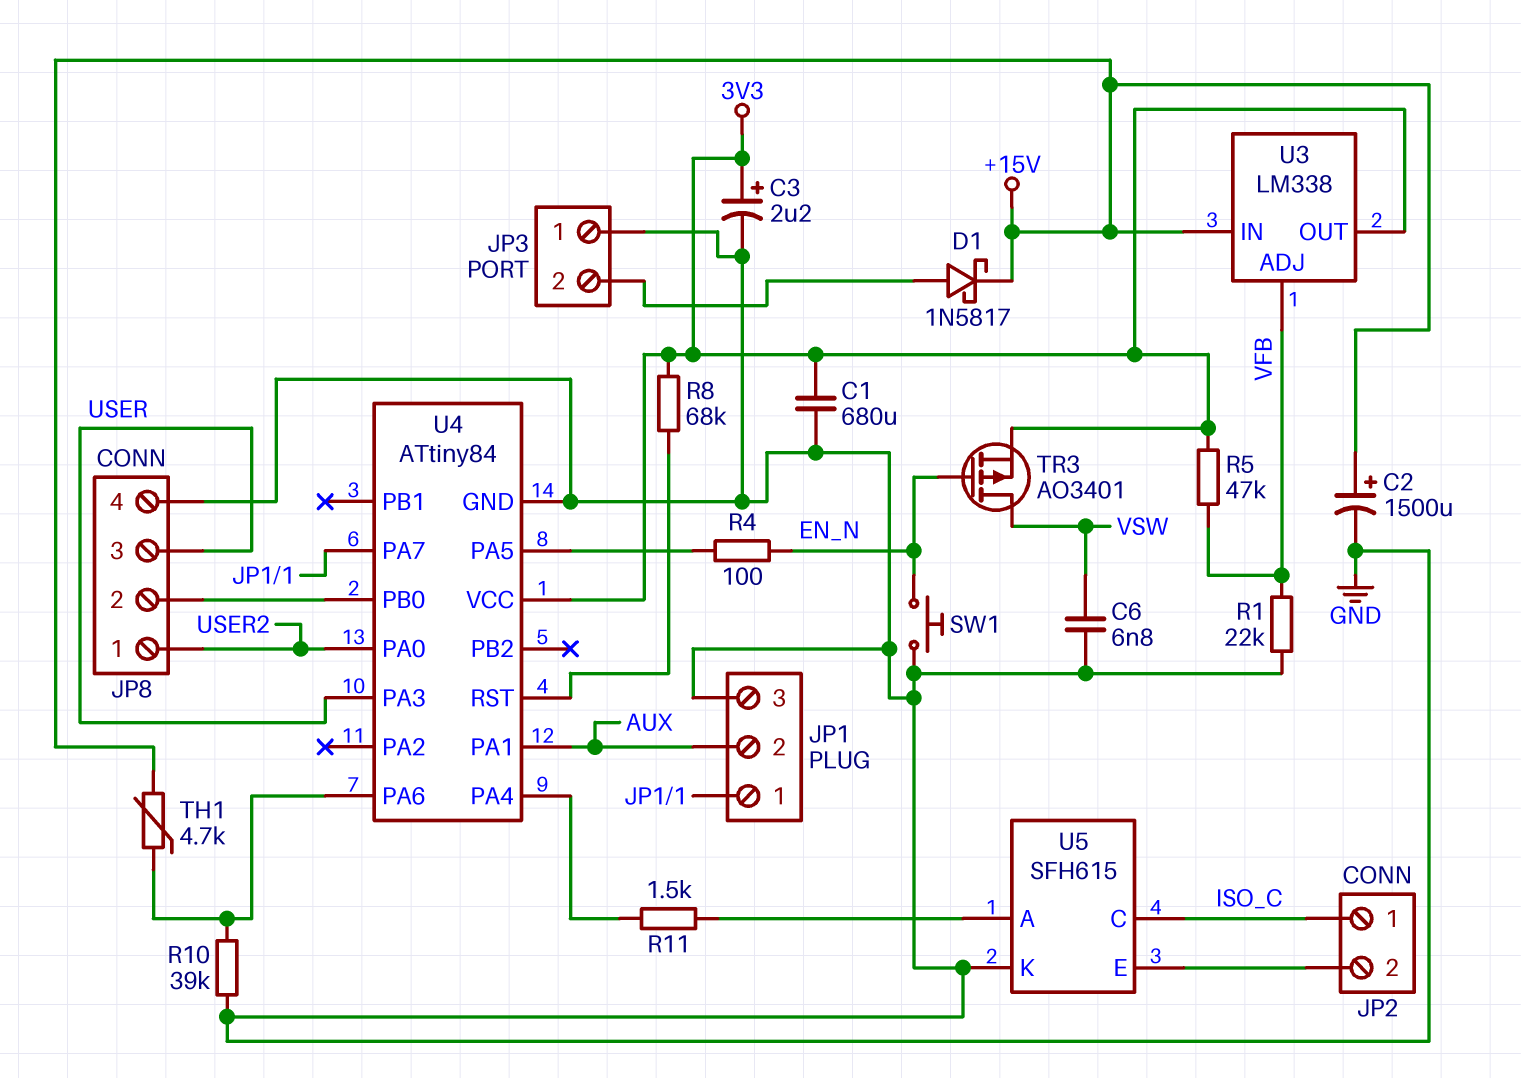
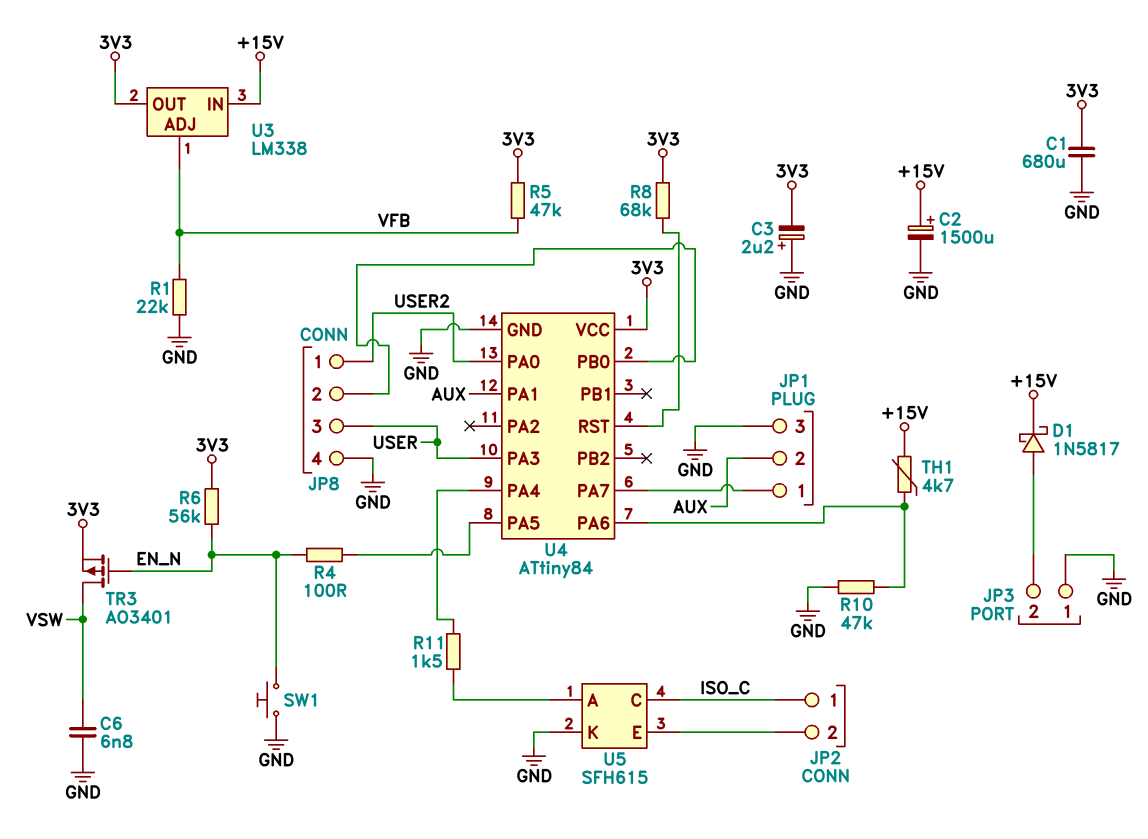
C3: 2.2uF (plus 3V3, minus GND) -> 2.2uF (plus GND, minus 3V3)
R6: none -> 56k (3V3, EN_N)
R10: 39k (GND, U4/PA6) -> 47k (GND, U4/PA6)

